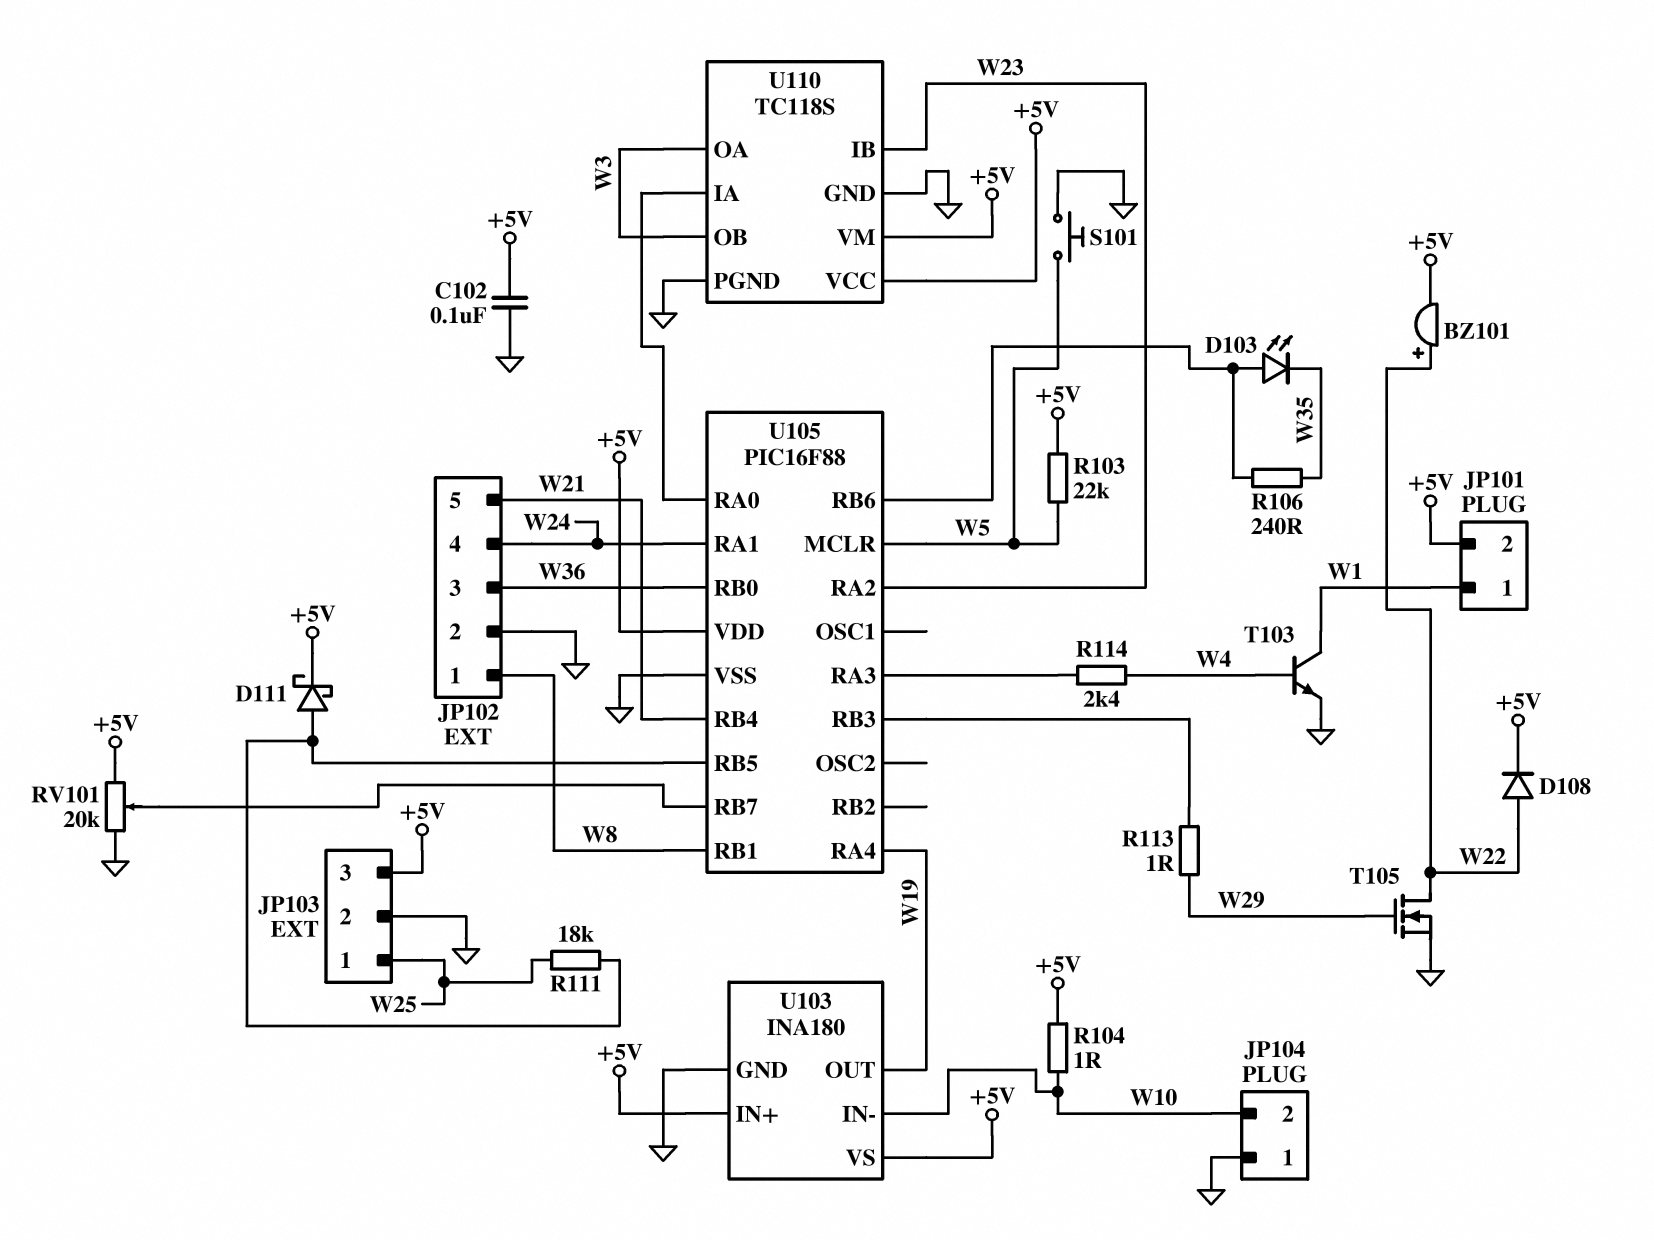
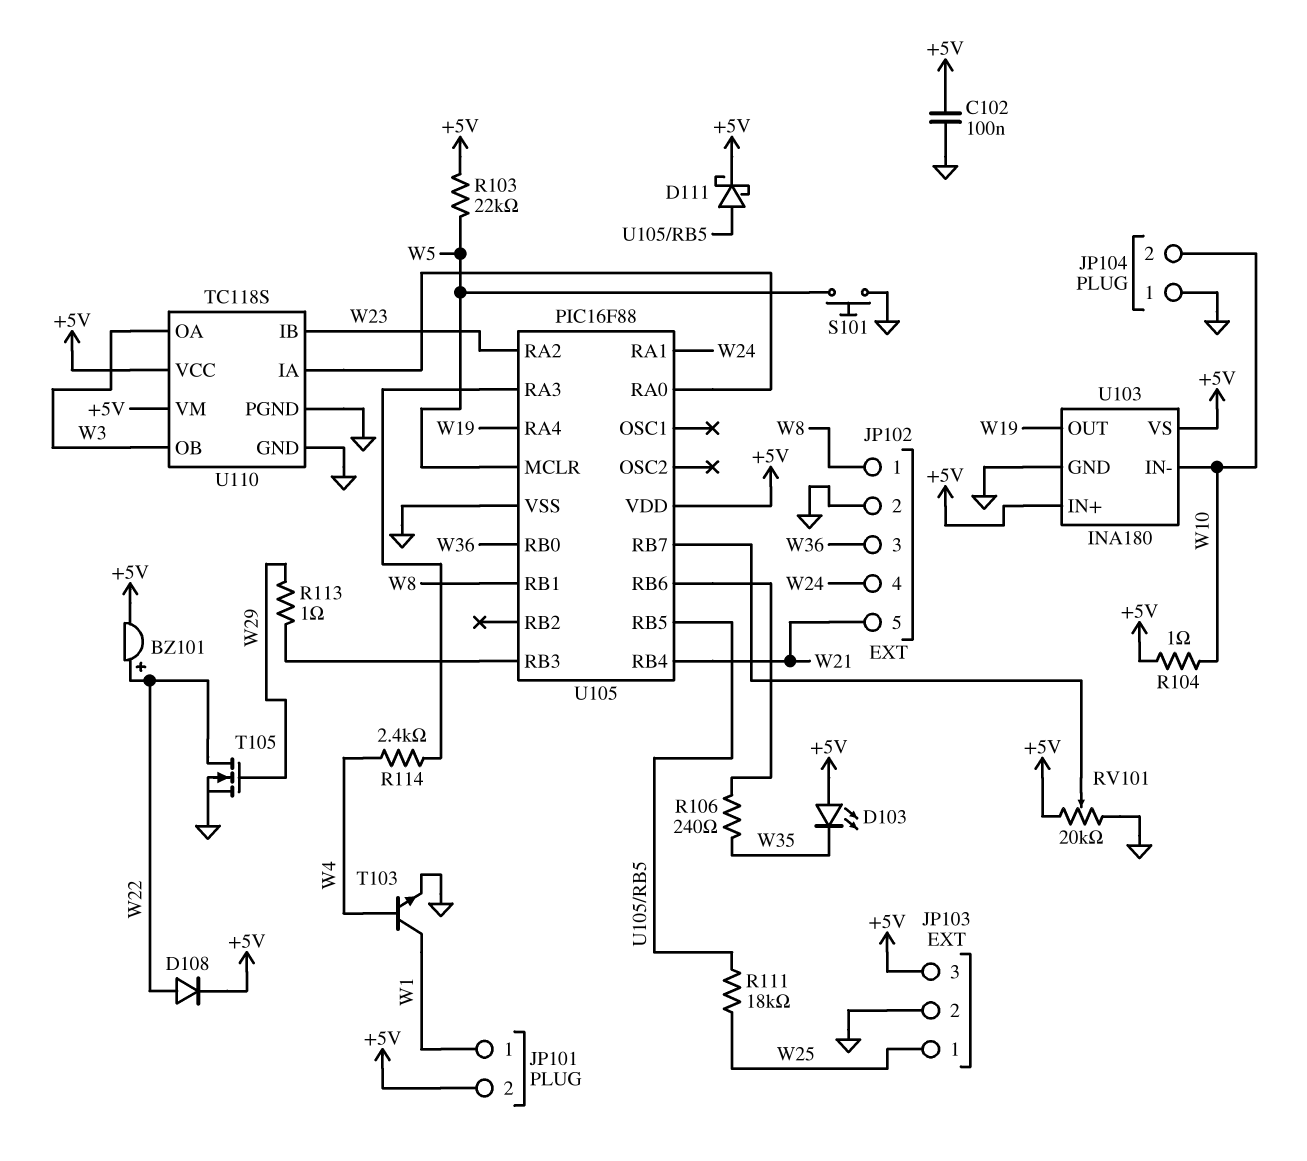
D103: LED (A U105/RB6, K W35) -> LED (A +5V, K W35)

